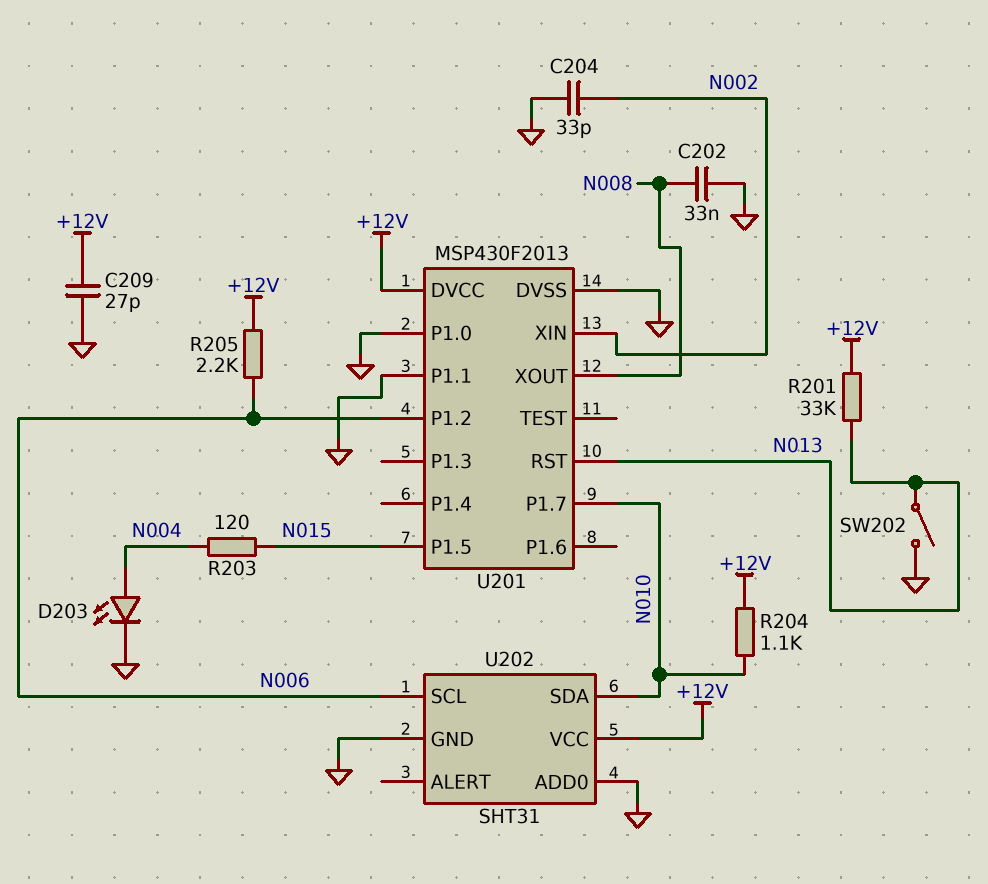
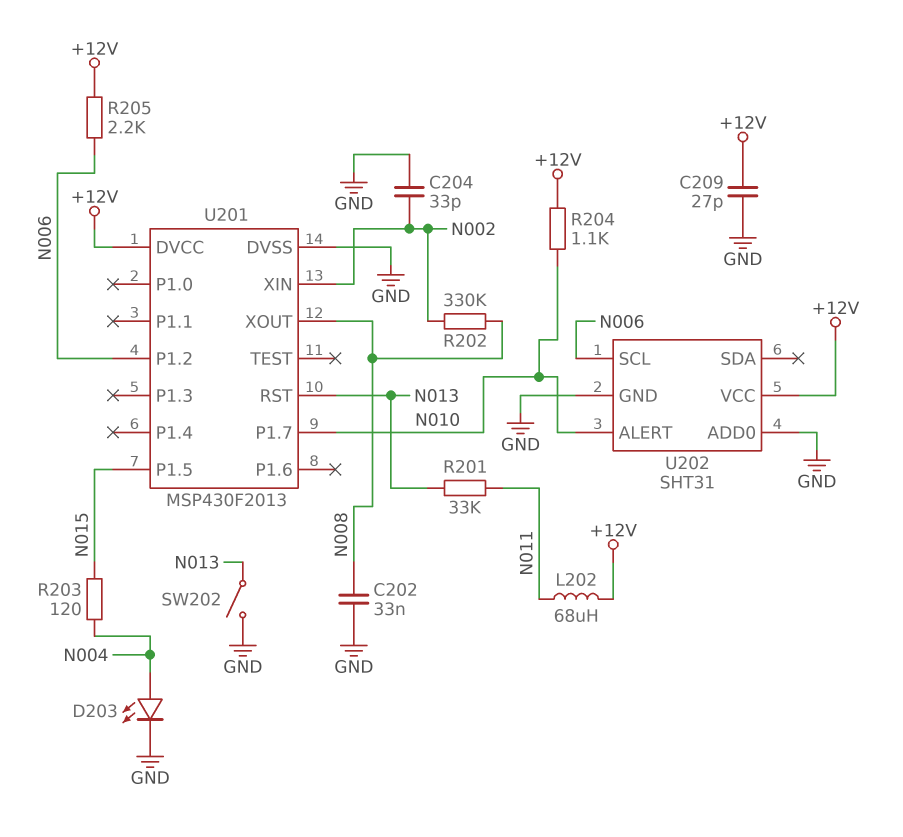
L202: none -> 68uH (+12V, N011)
R201: 33k (+12V, N013) -> 33k (N011, N013)
R202: none -> 330k (N002, N008)
U201 pin P1.0: GND -> none
U201 pin P1.1: GND -> none
U202 pin ALERT: none -> N010
U202 pin SDA: N010 -> none

